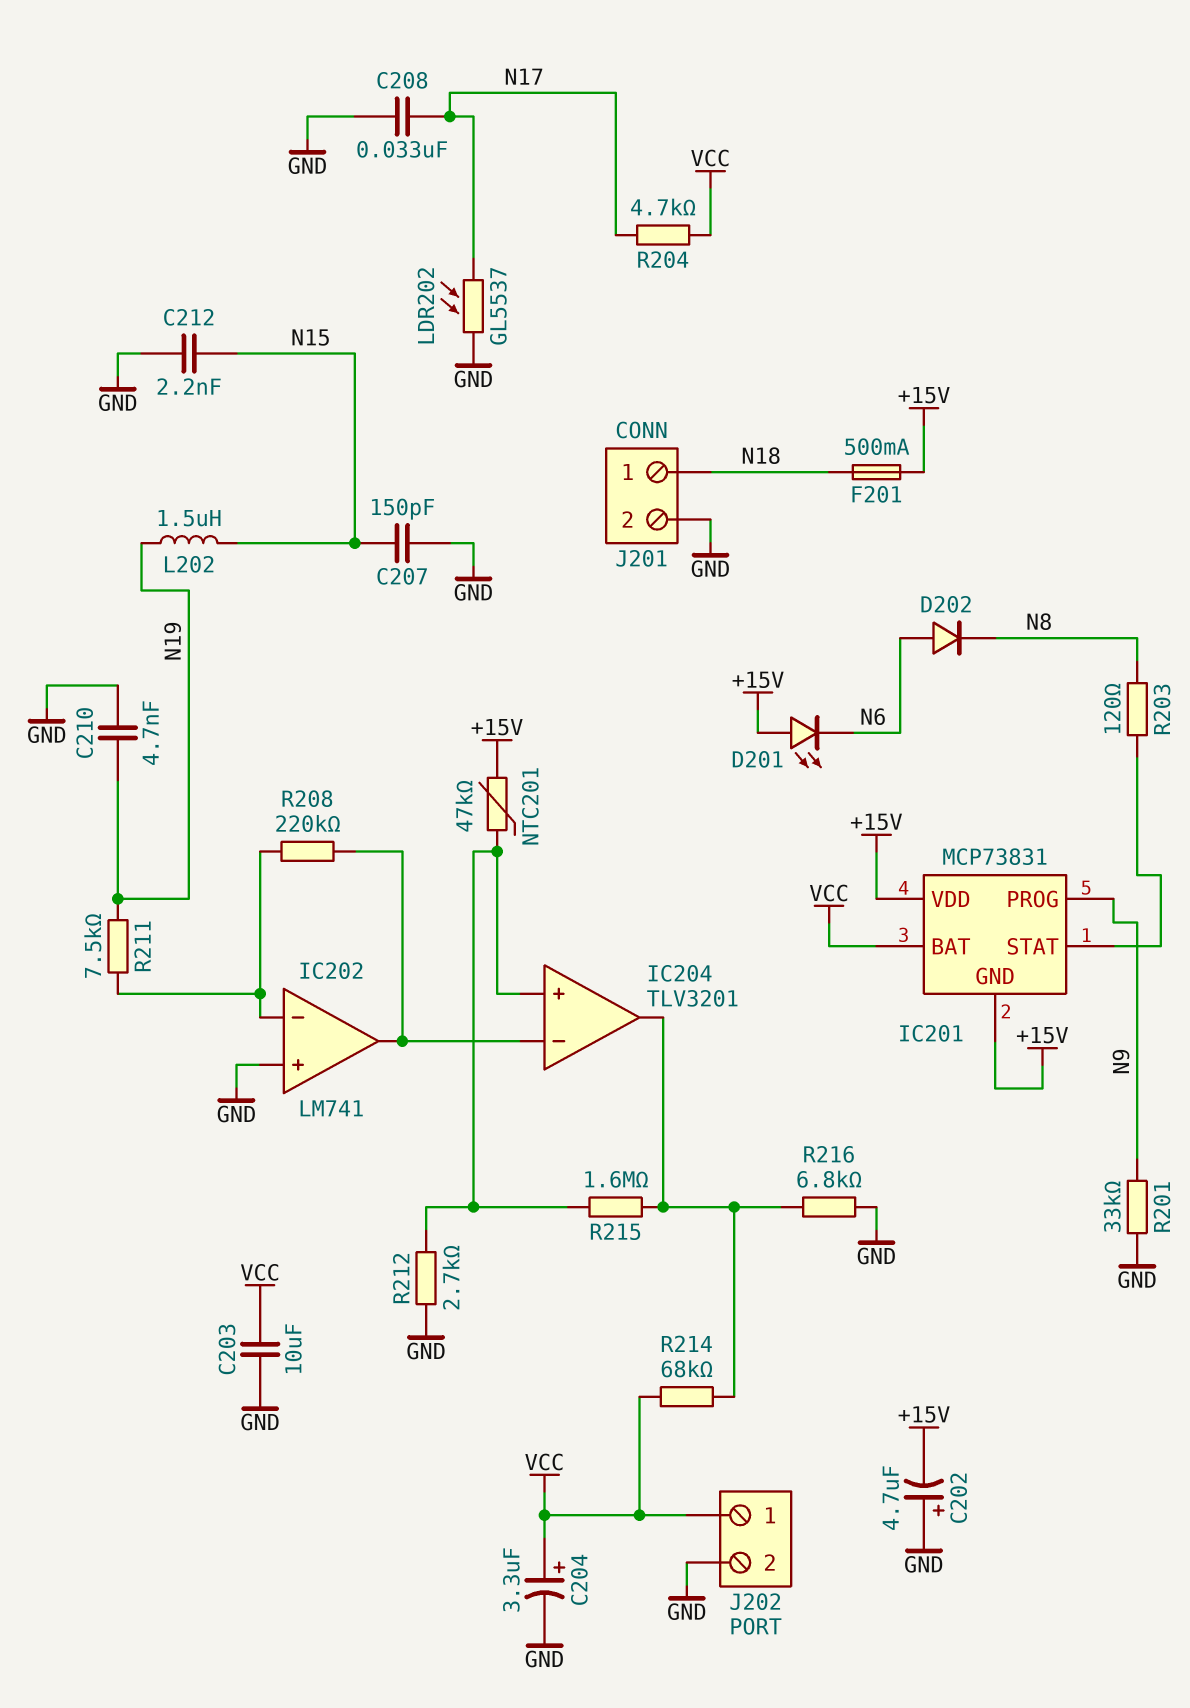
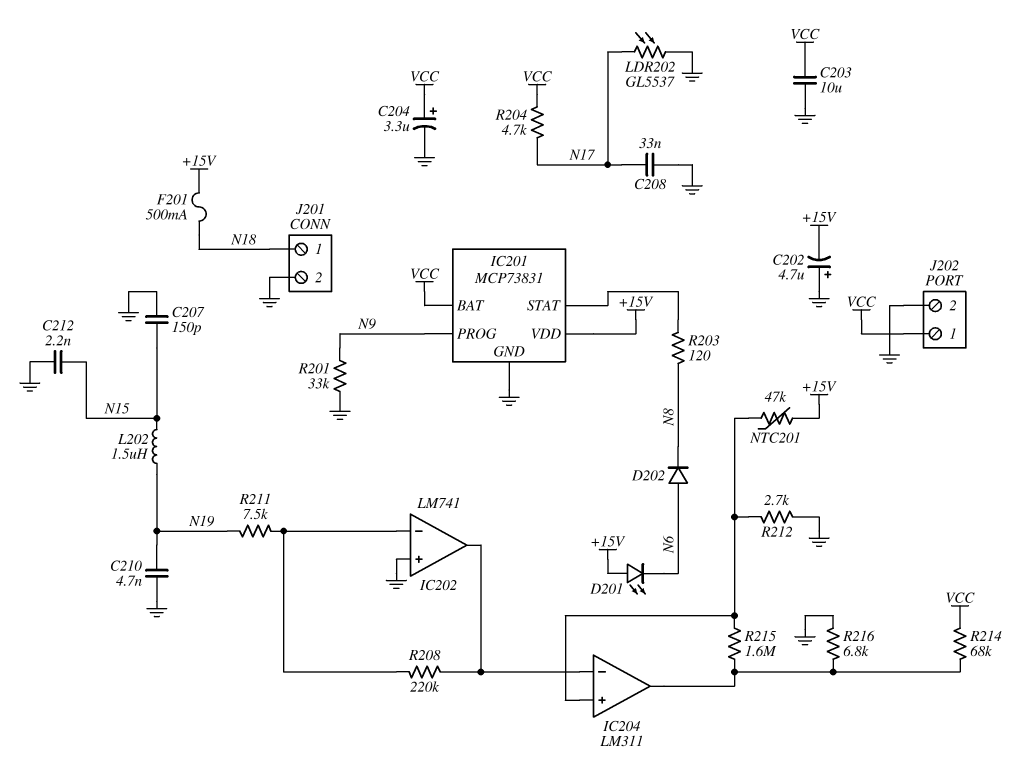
IC201 pin GND: +15V -> GND
IC204: TLV3201 -> LM311

